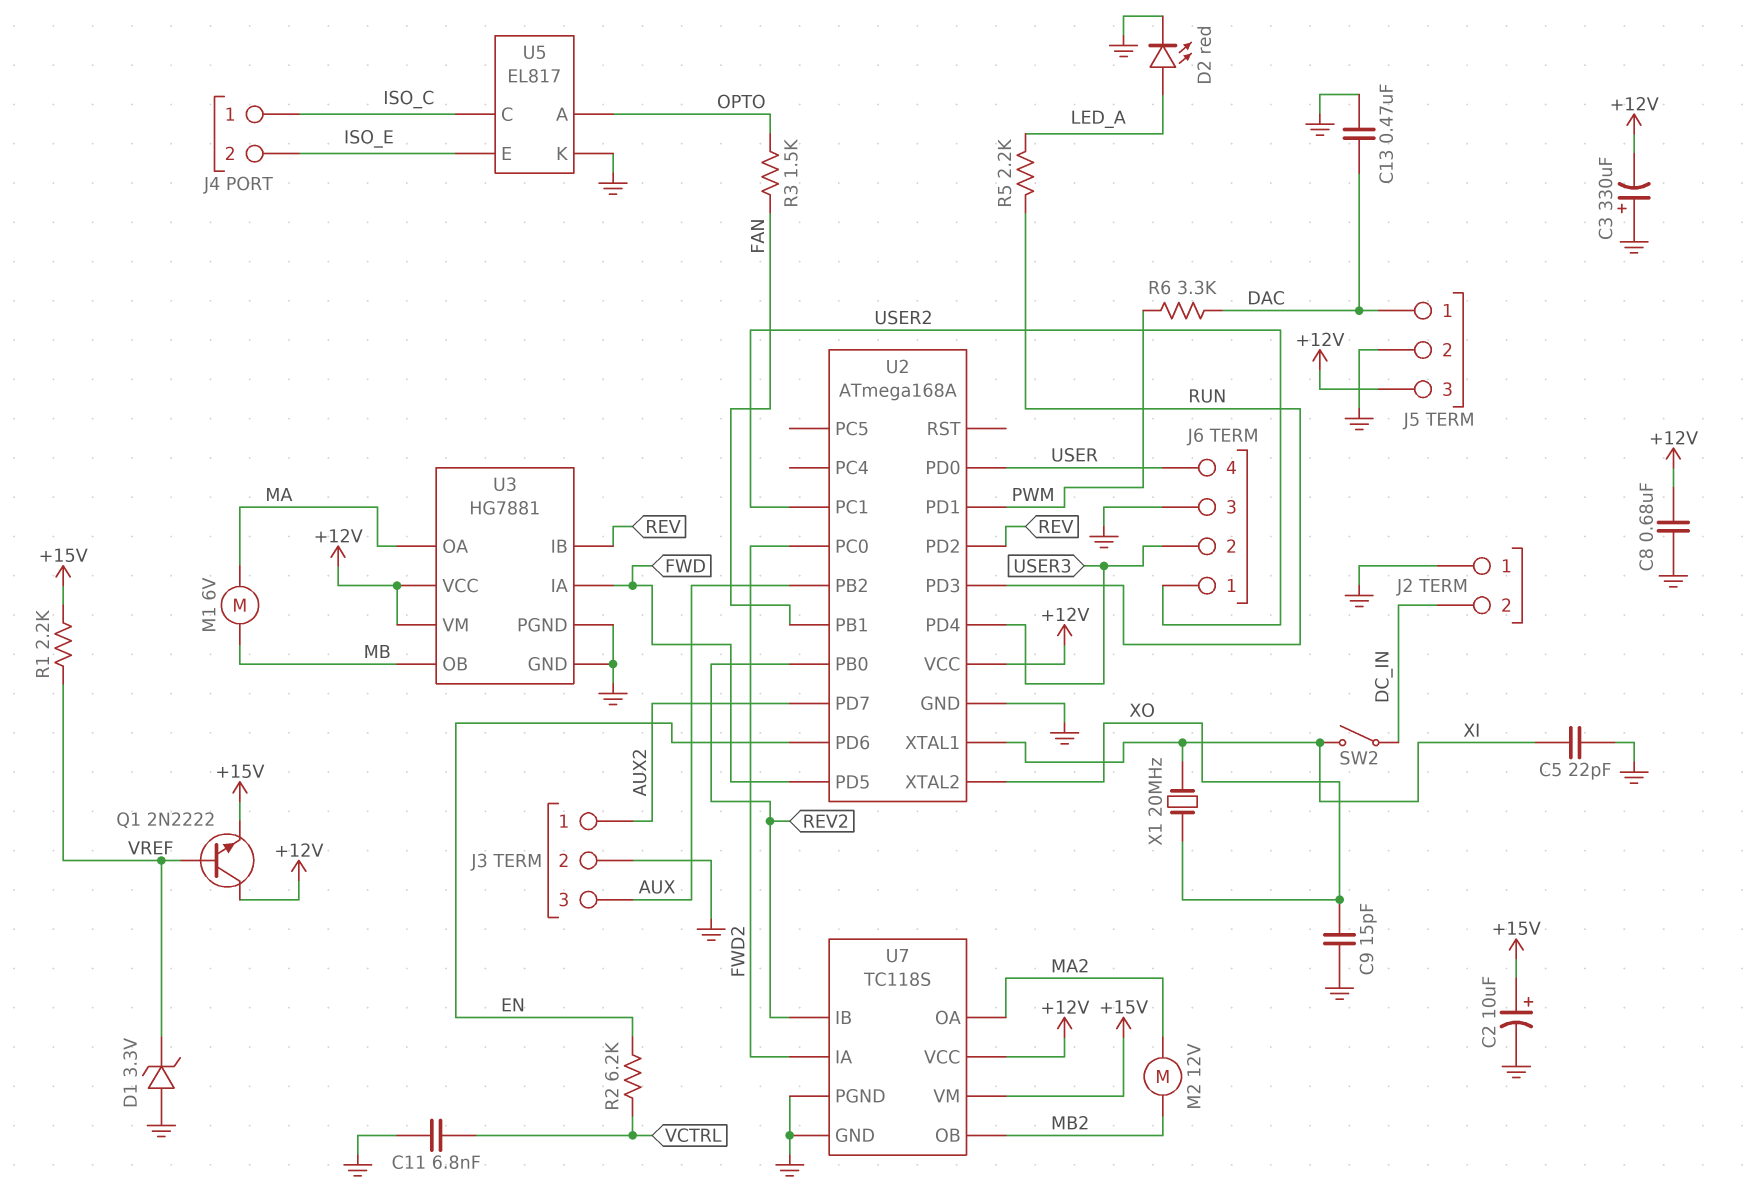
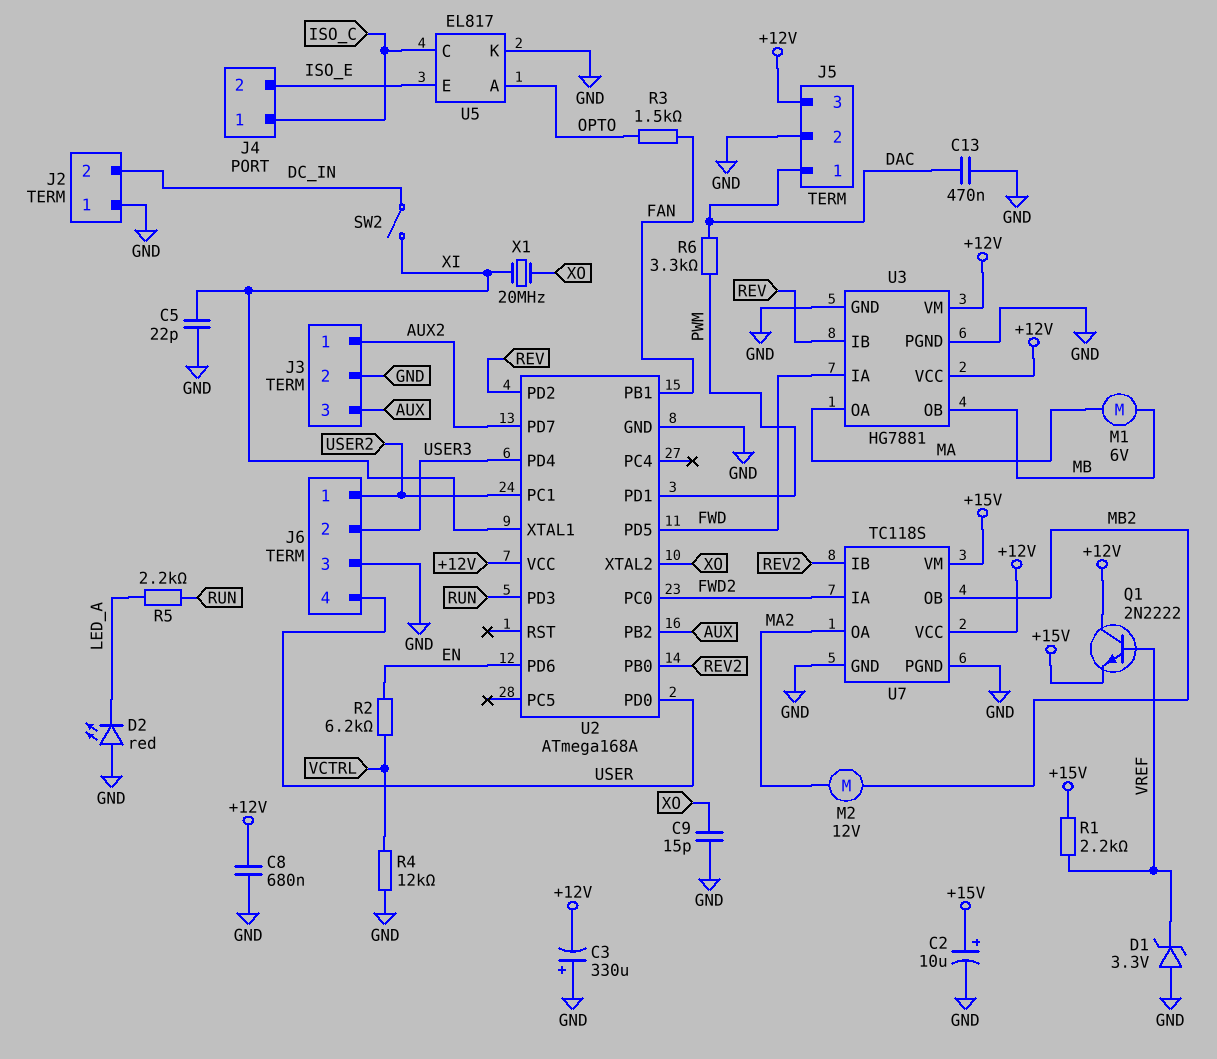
C11: 6.8nF (GND, VCTRL) -> none
D2: LED red (A LED_A, K GND) -> LED red (A GND, K LED_A)
R4: none -> 12k (GND, VCTRL)

